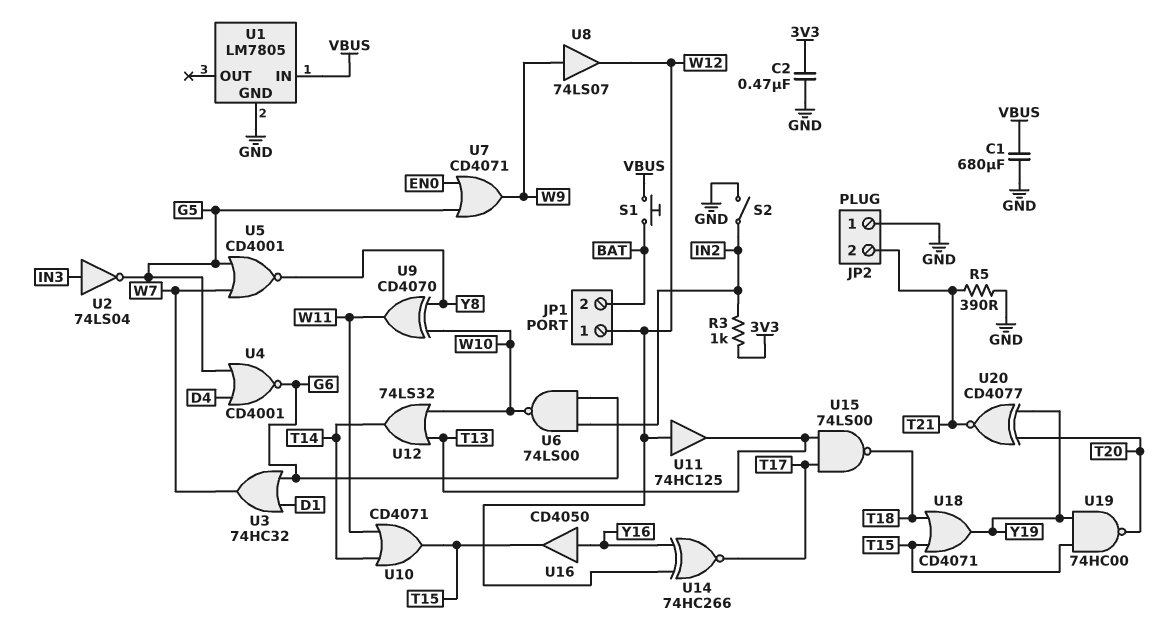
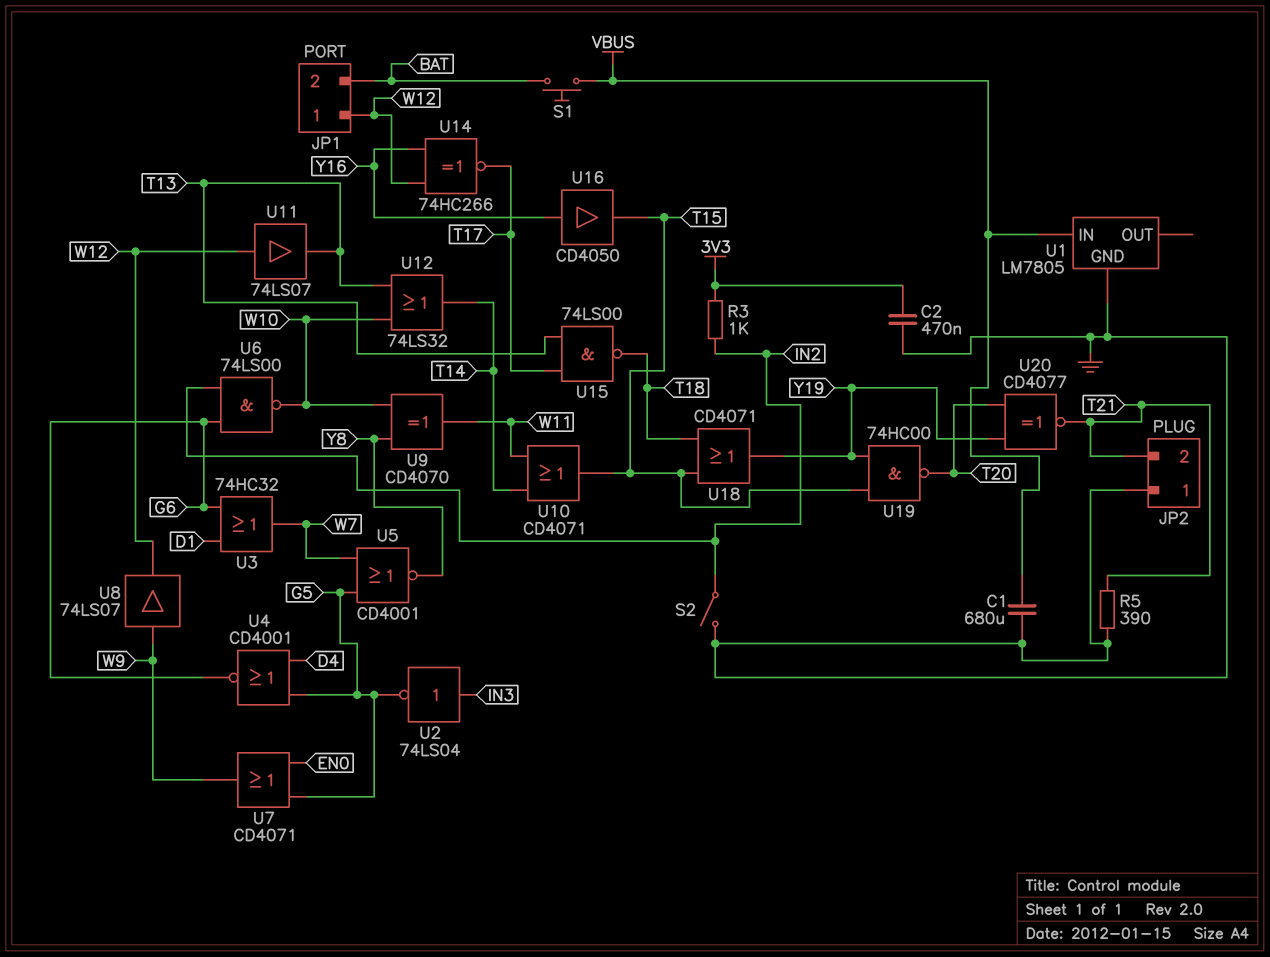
U11: buffer 74HC125 (in W12, out T13) -> buffer 74LS07 (in W12, out T13)

